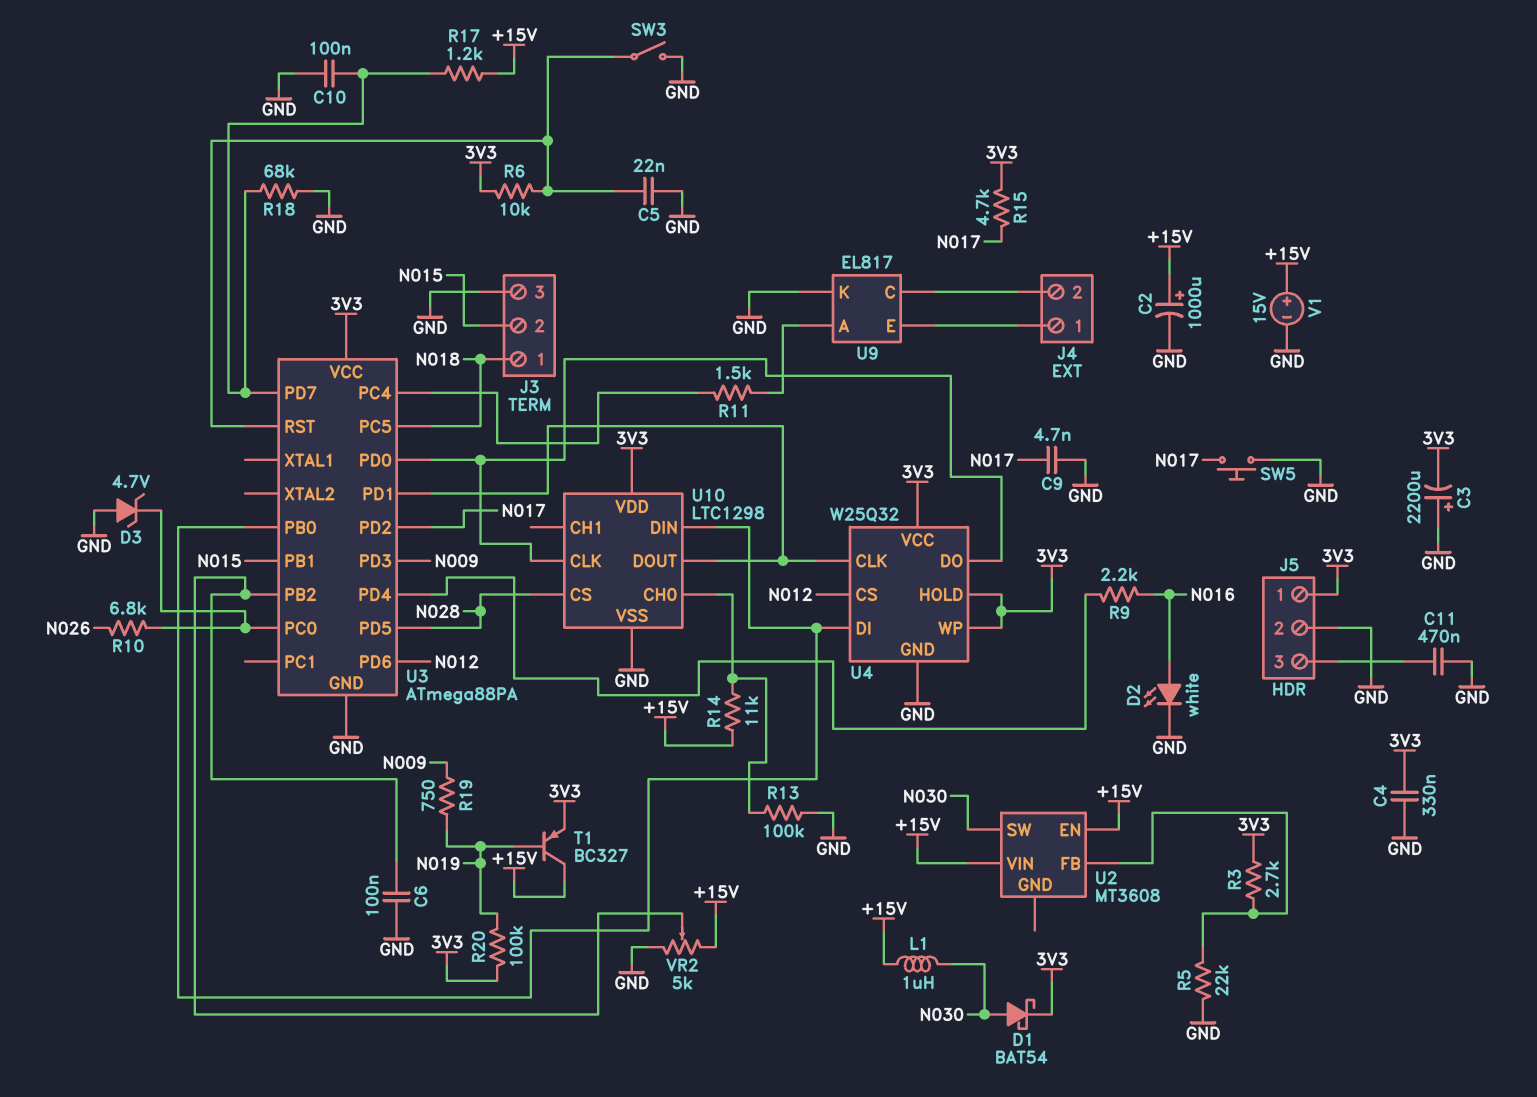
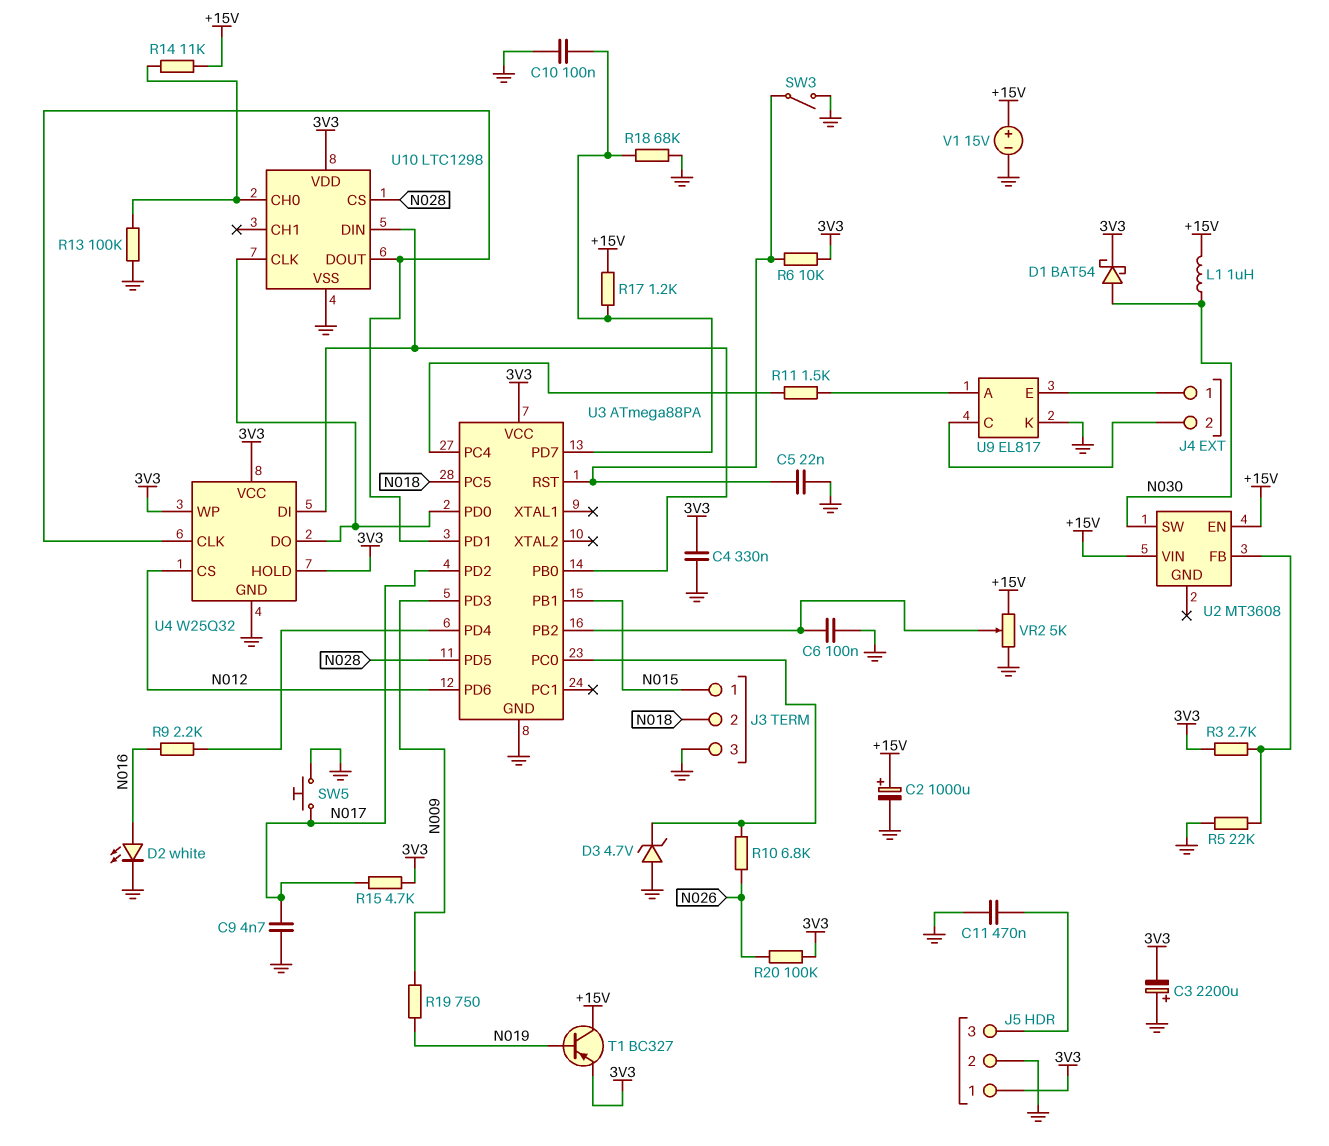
J3 pin 1: N018 -> N015
J3 pin 2: N015 -> N018
R20: 100k (3V3, N019) -> 100k (3V3, N026)

